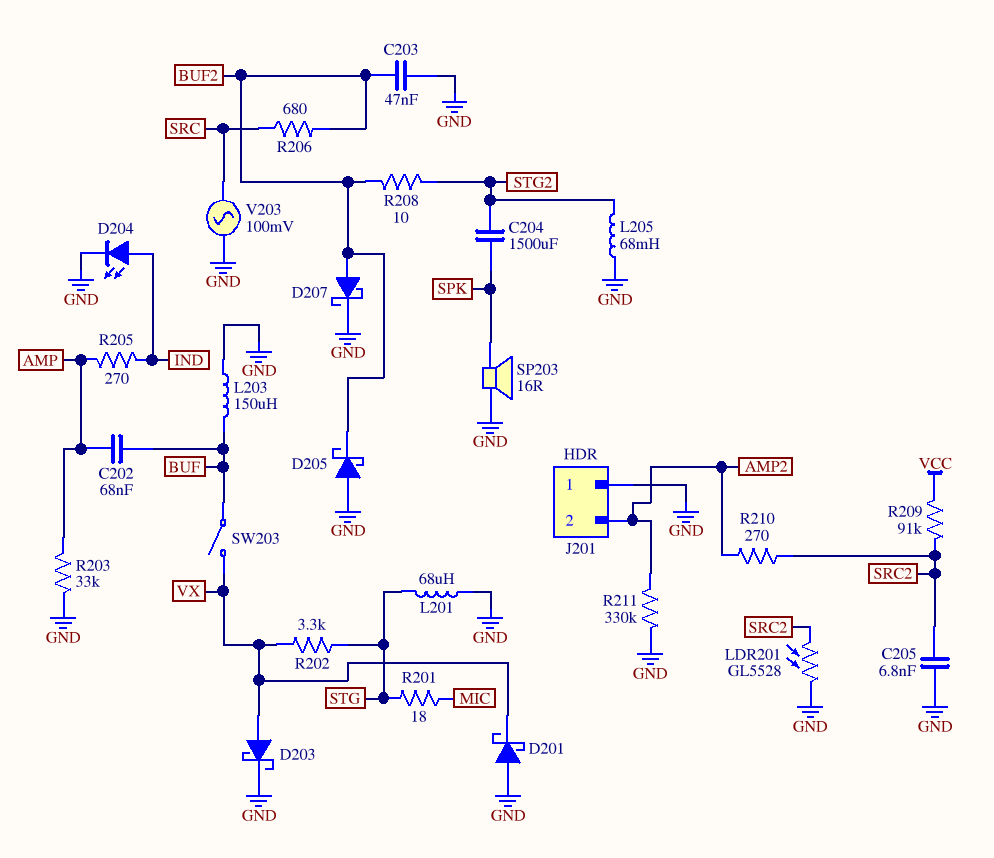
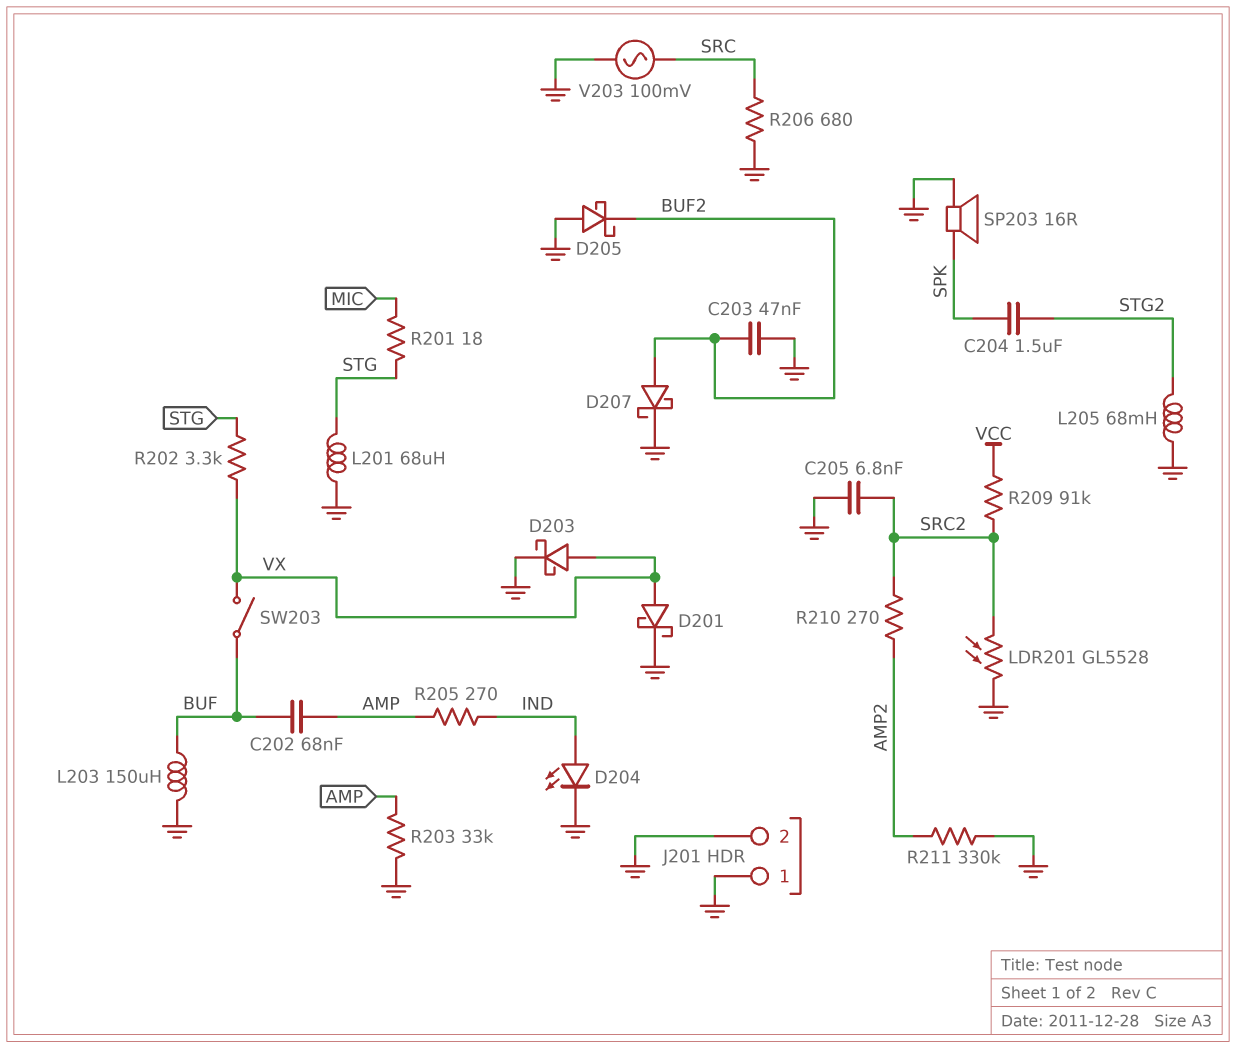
C204: 1500uF (SPK, STG2) -> 1.5uF (SPK, STG2)
D201: schottky (A GND, K VX) -> schottky (A VX, K GND)
J201 pin 2: AMP2 -> GND
R206: 680 (BUF2, SRC) -> 680 (GND, SRC)
R208: 10 (BUF2, STG2) -> none

